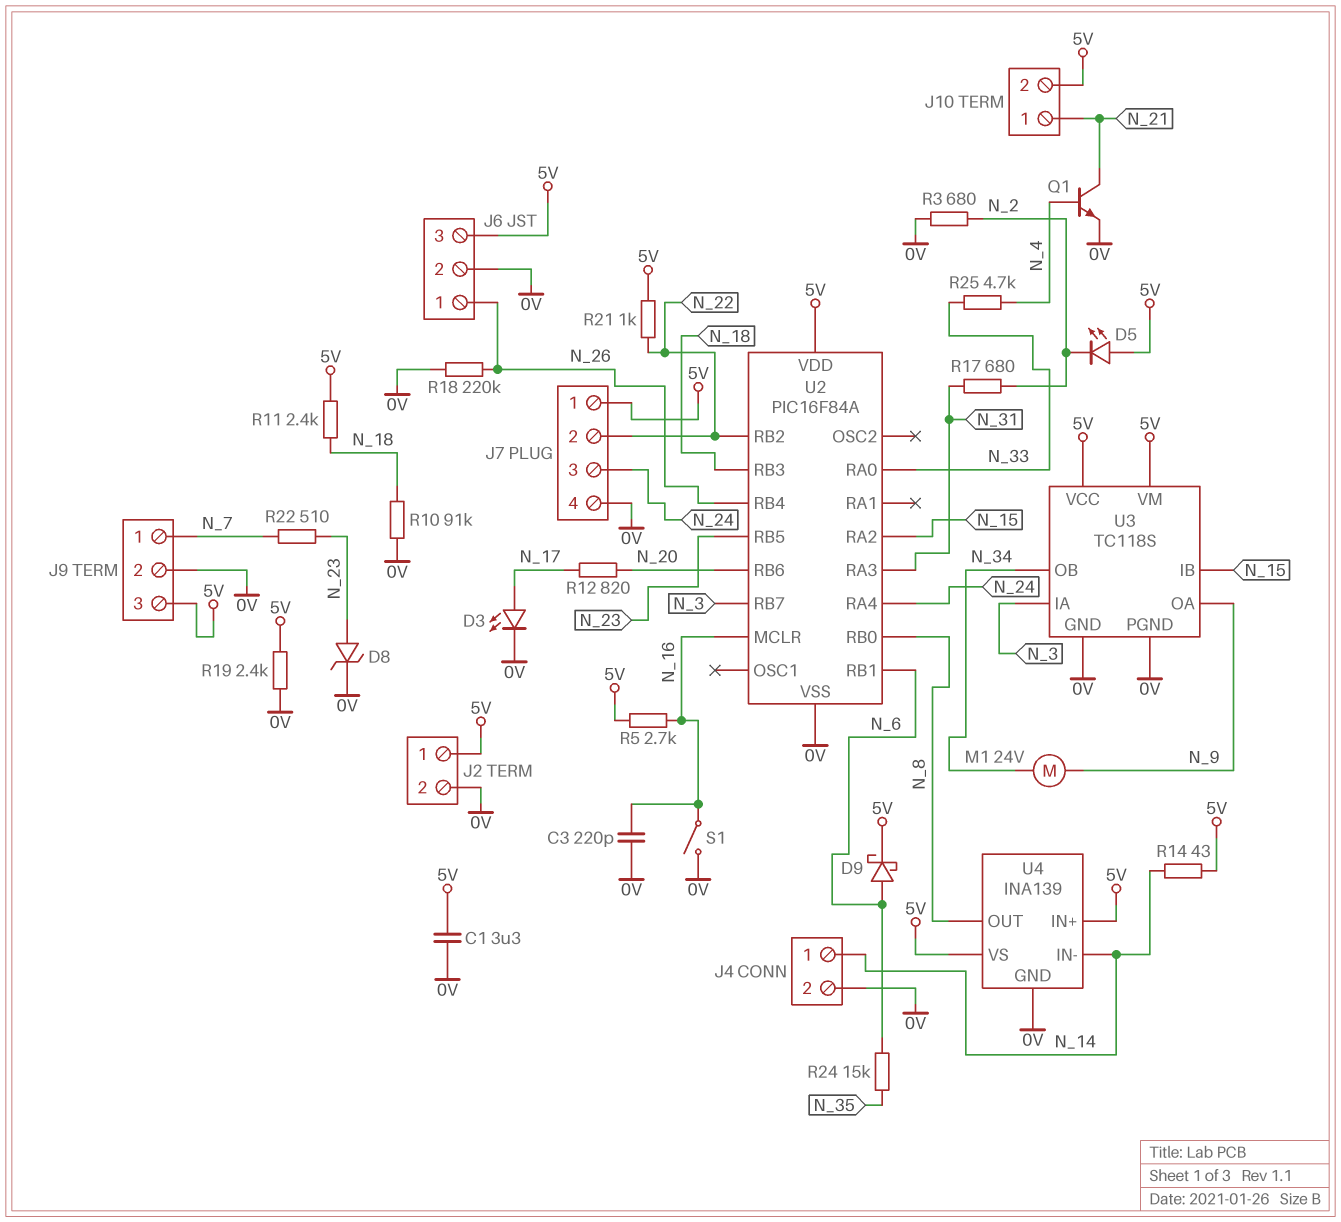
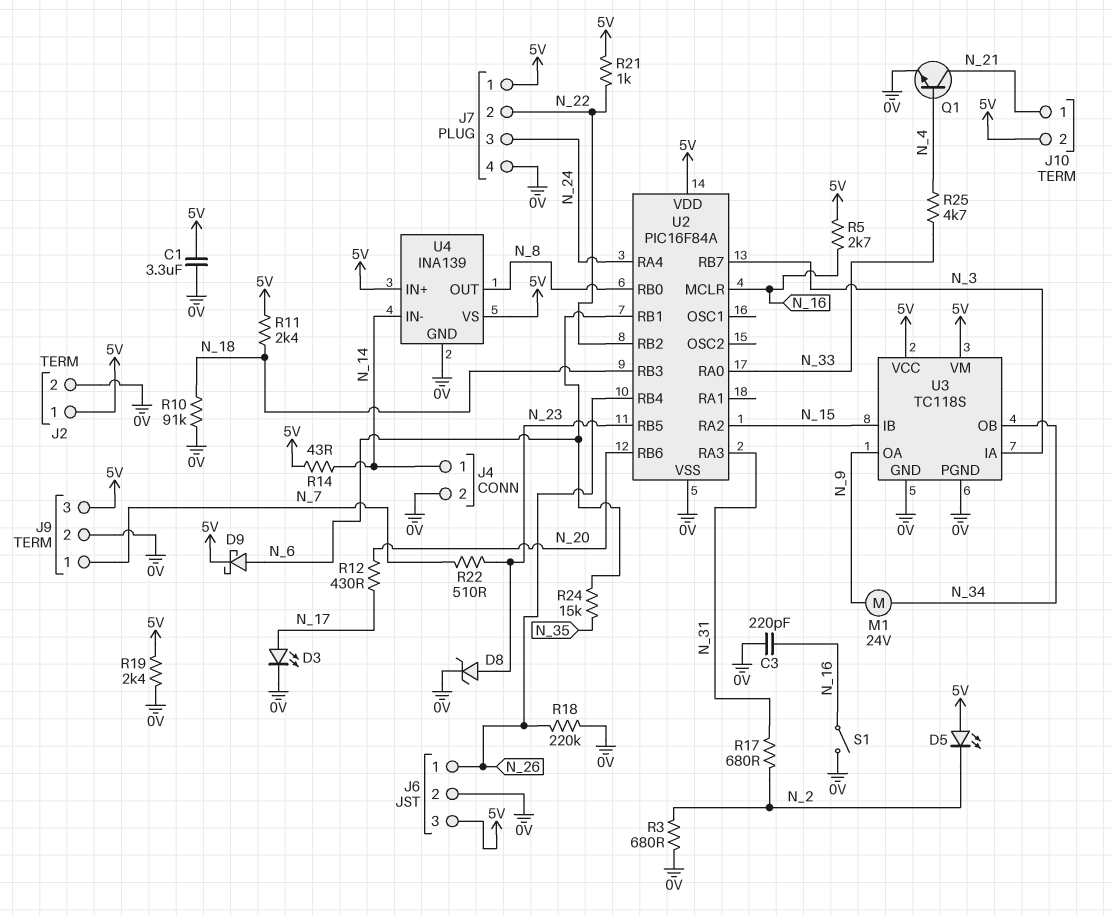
R12: 820 (N_17, N_20) -> 430 (N_17, N_20)

